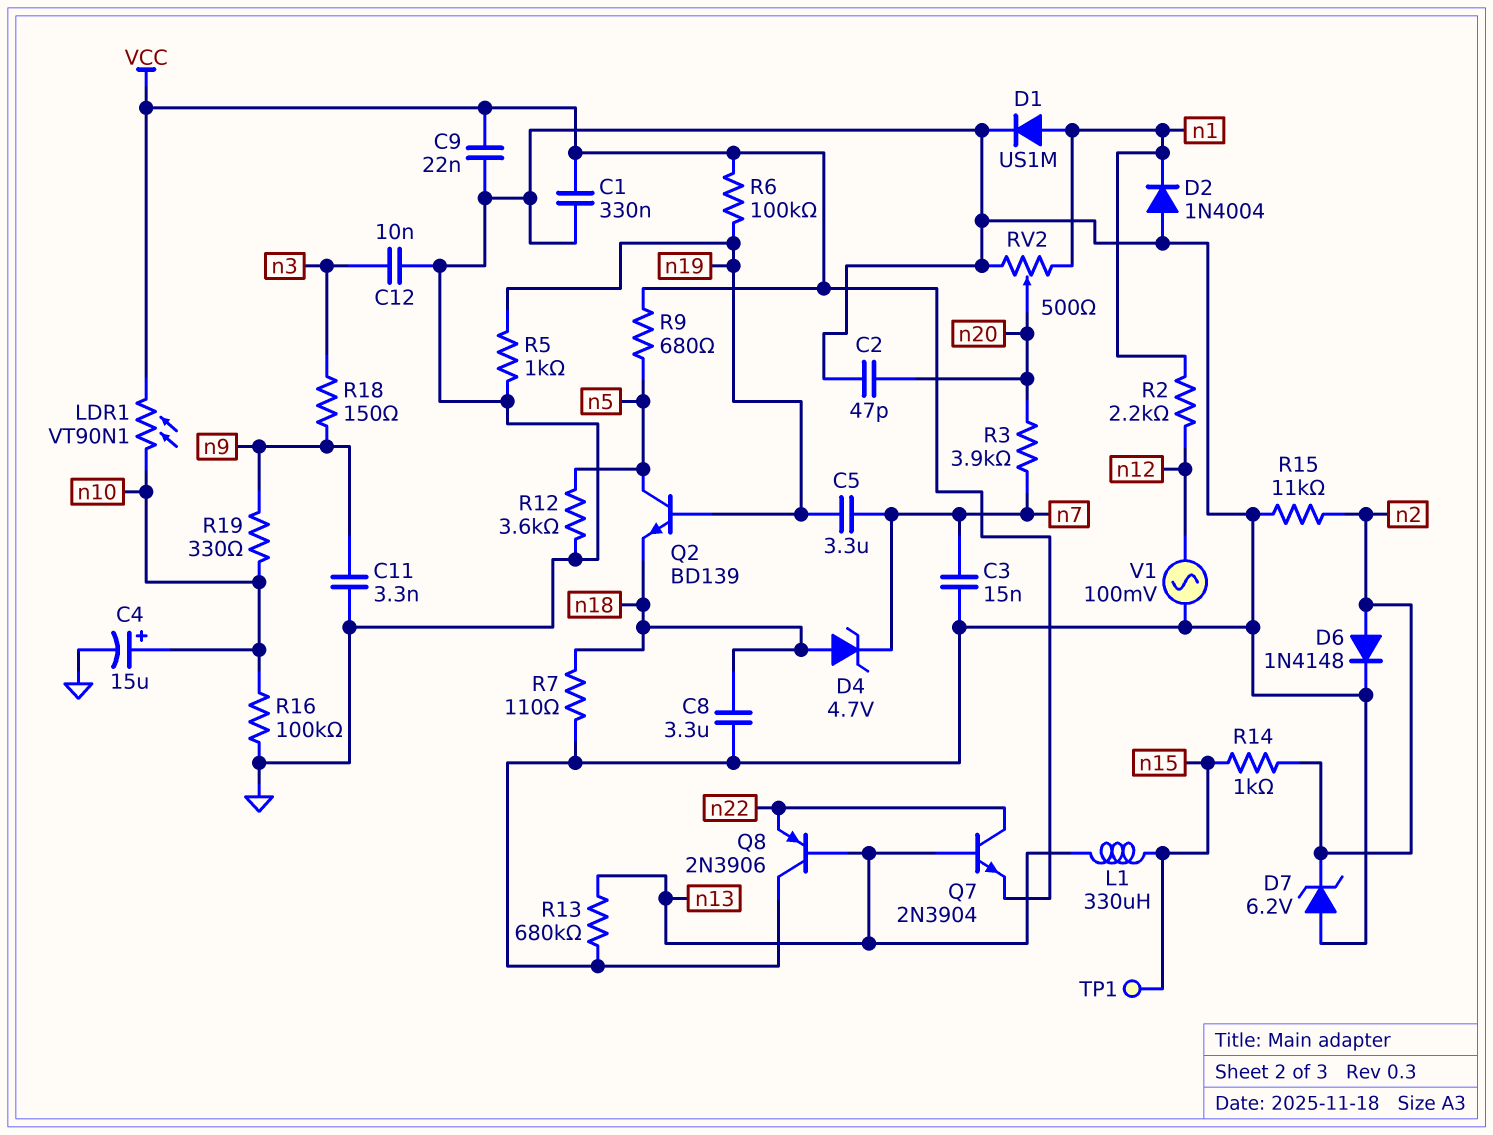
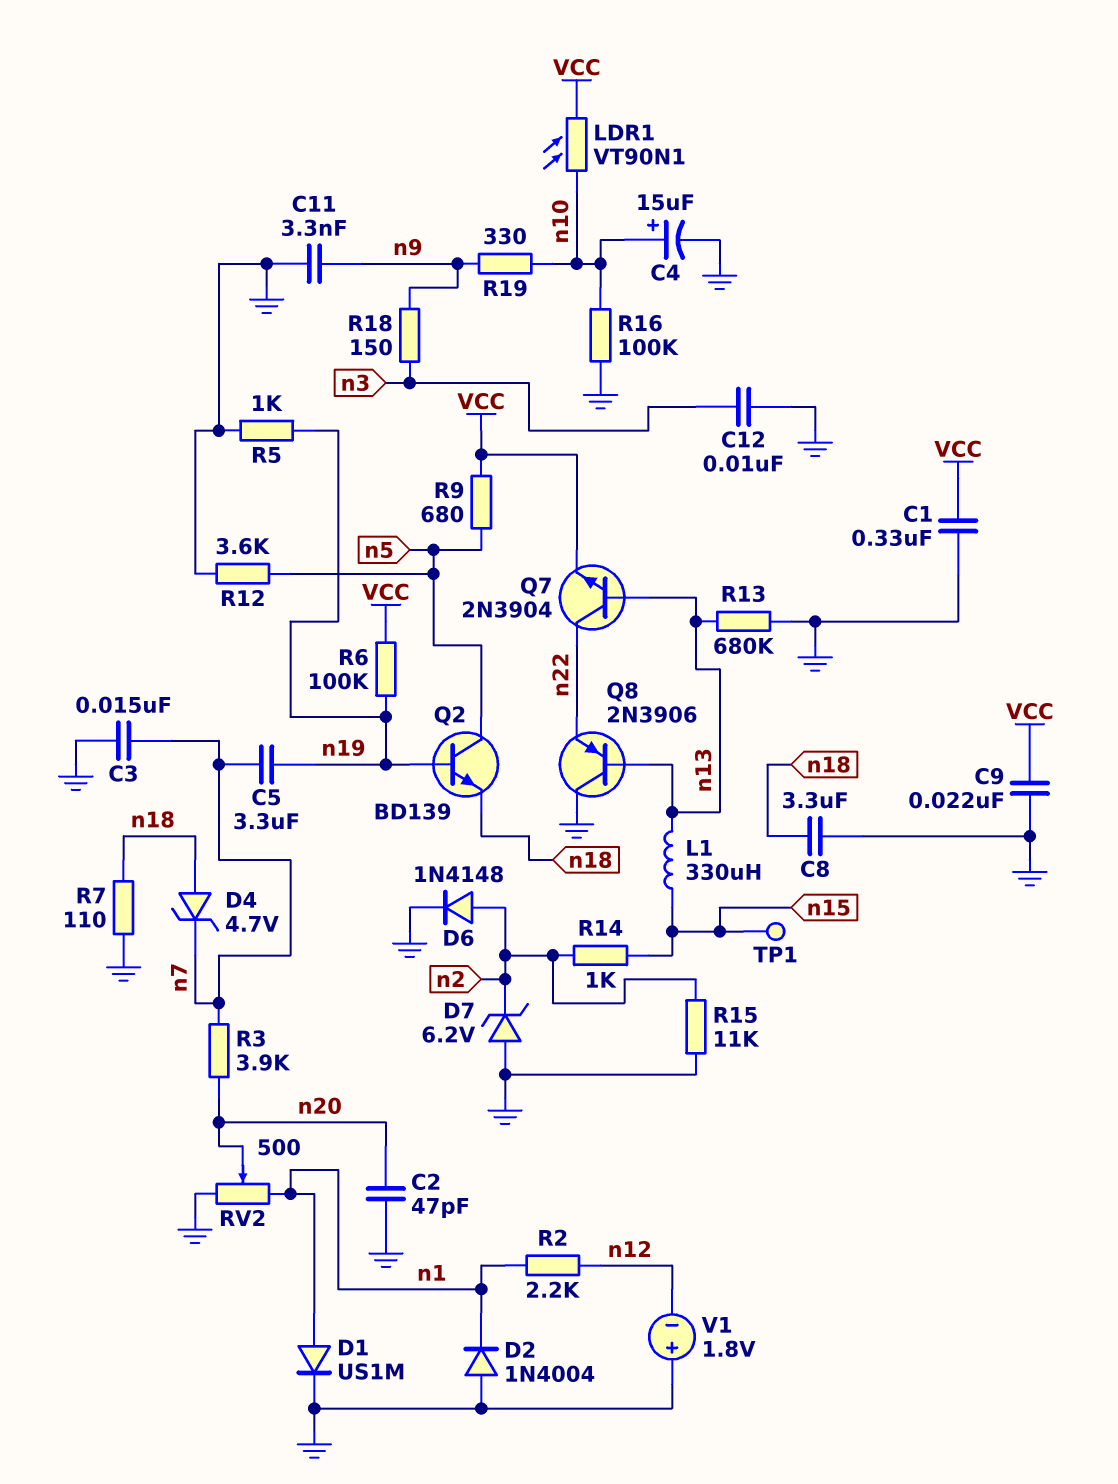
V1: AC 100mV (GND, n12) -> 1.8V (plus GND, minus n12)

